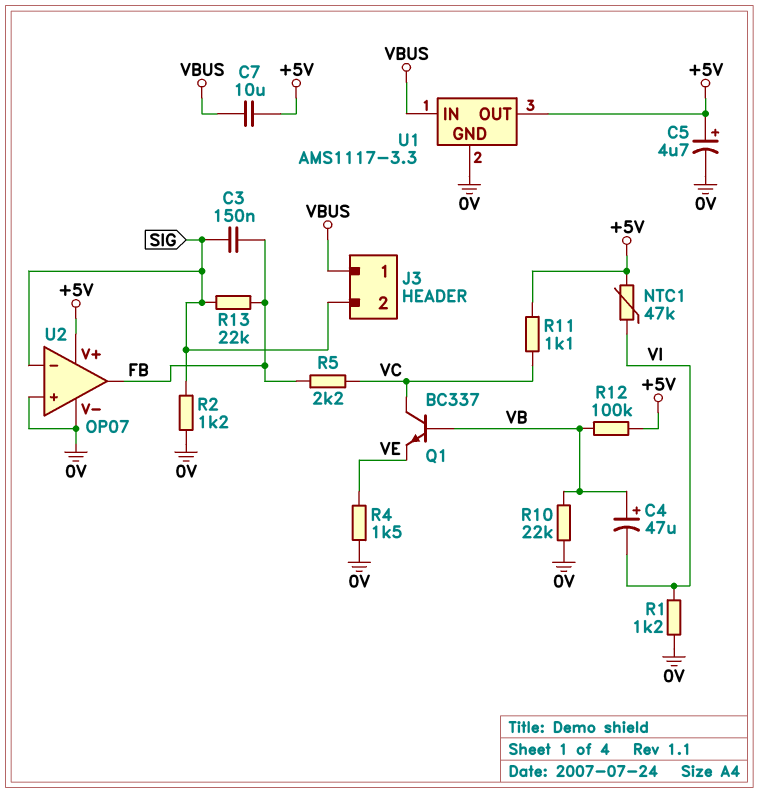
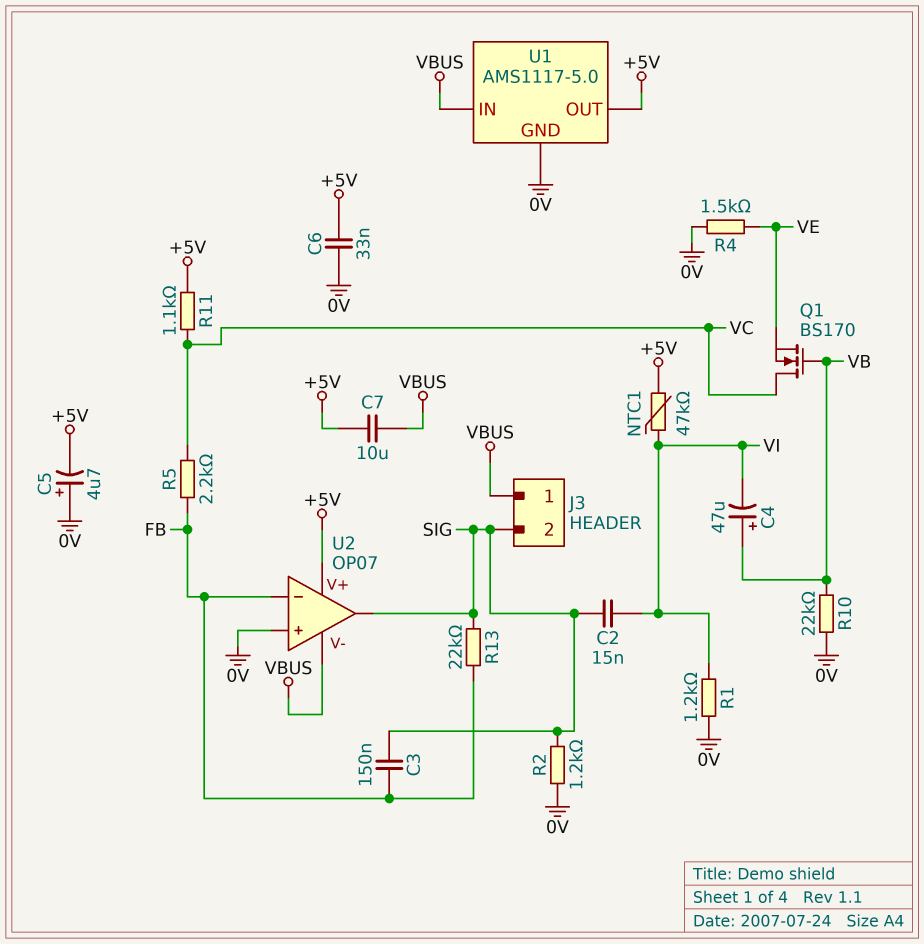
C2: none -> 15nF (SIG, VI)
C5: 4.7uF (plus +5V, minus 0V) -> 4.7uF (plus 0V, minus +5V)
C6: none -> 33nF (+5V, 0V)
Q1: NPN BC337 (B VB, C VC, E VE) -> NMOS BS170 (G VB, D VC, S VE)
R12: 100k (+5V, VB) -> none
U1: AMS1117-3.3 -> AMS1117-5.0
U2 pin V-: 0V -> VBUS
U2 pin in-: SIG -> FB
U2 pin out: FB -> SIG

